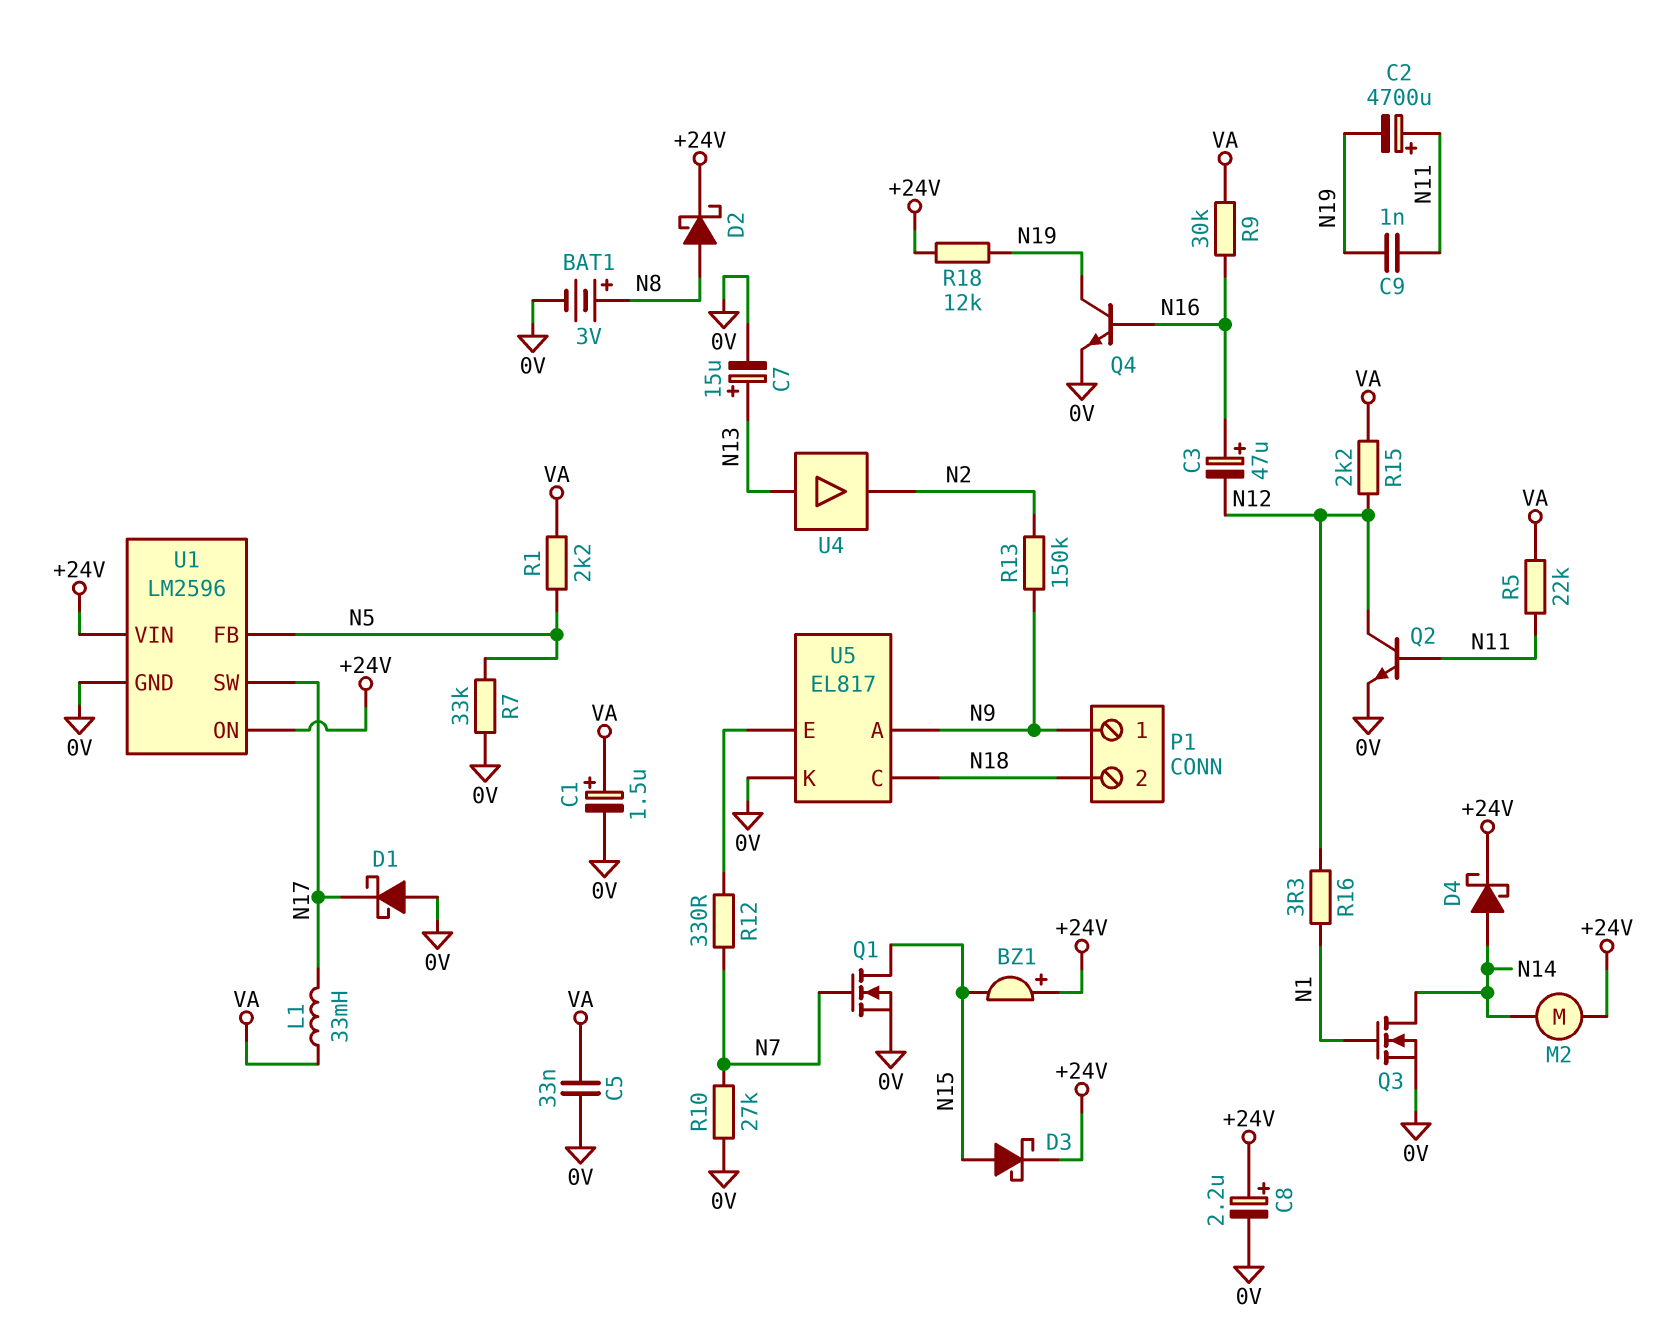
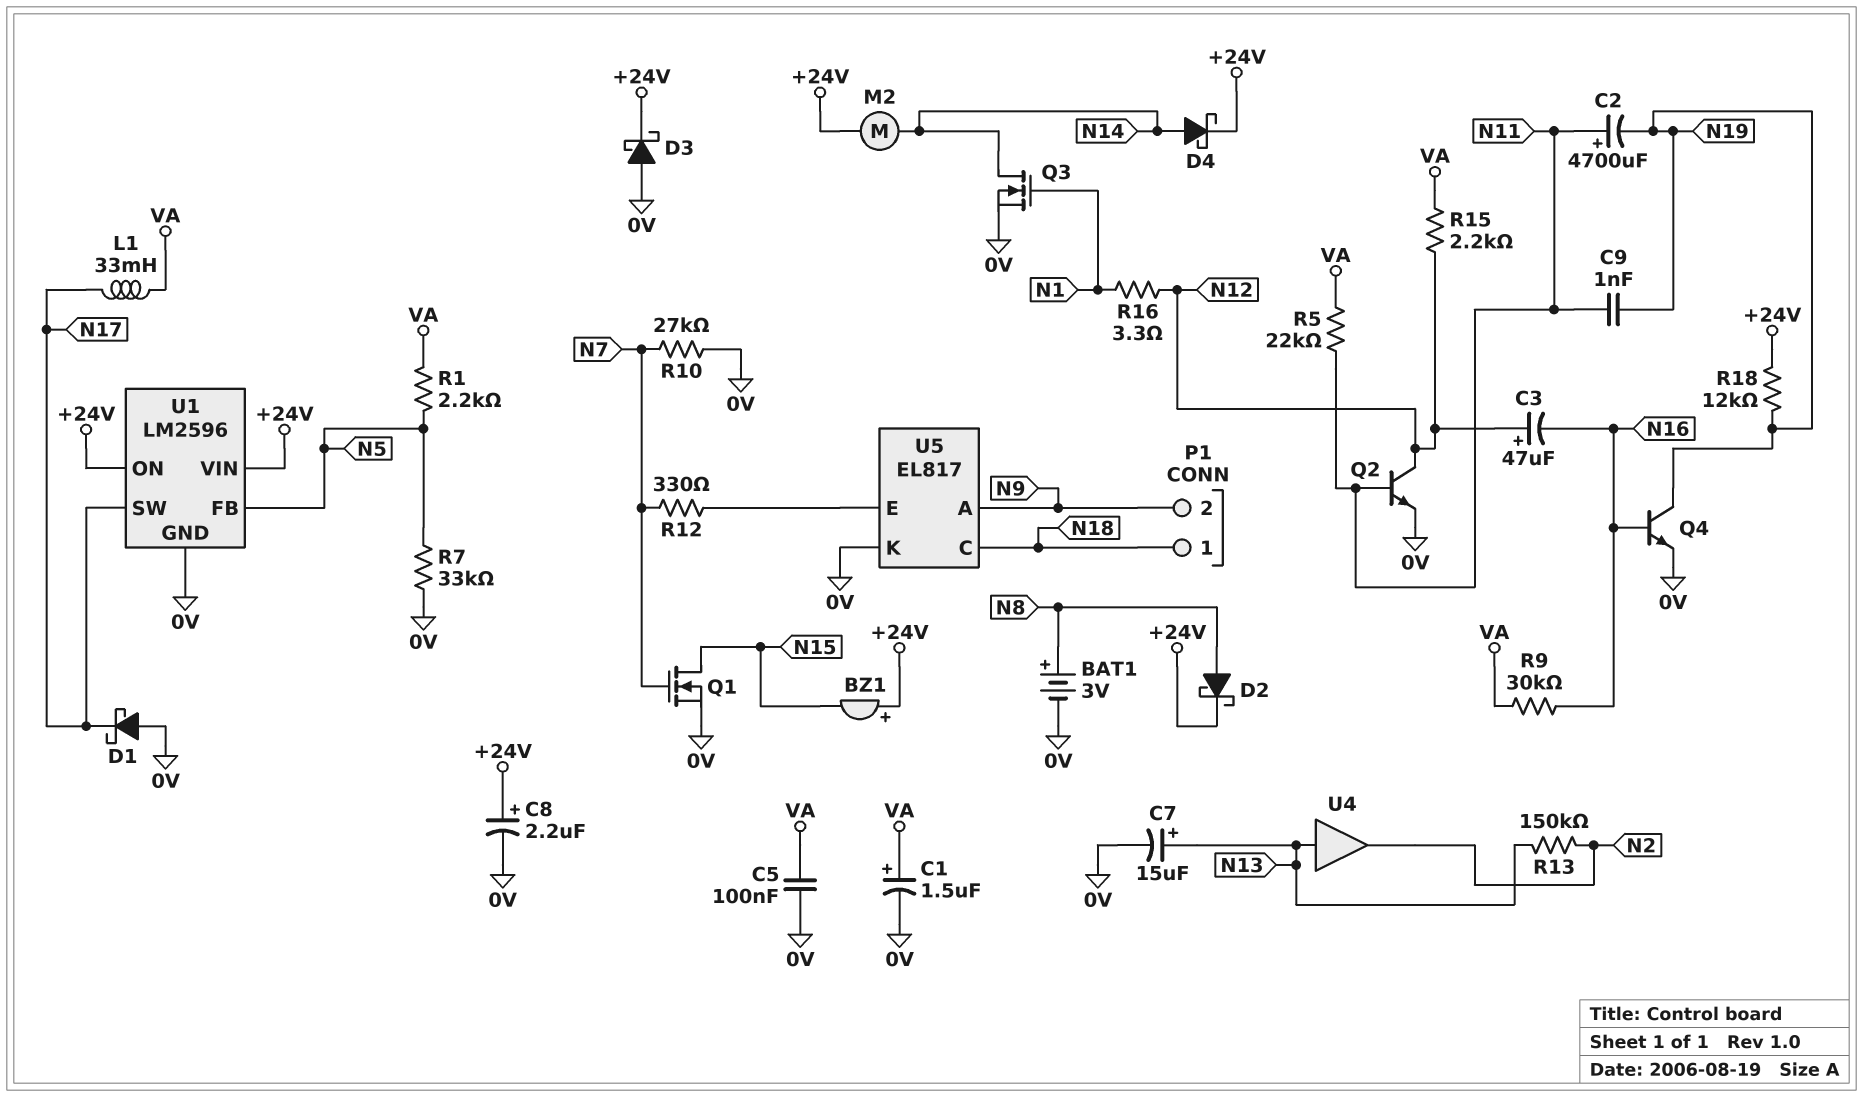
C3: 47uF (plus N16, minus N12) -> 47uF (plus N12, minus N16)
C5: 33nF (0V, VA) -> 100nF (0V, VA)
D3: schottky (A N15, K +24V) -> schottky (A 0V, K +24V)
P1 pin 1: N9 -> N18
P1 pin 2: N18 -> N9
R13: 150k (N2, N9) -> 150k (N2, N13)

